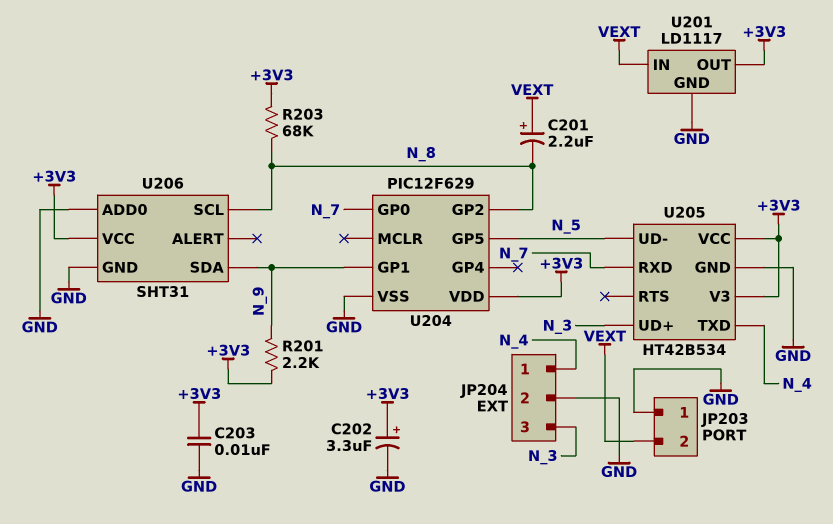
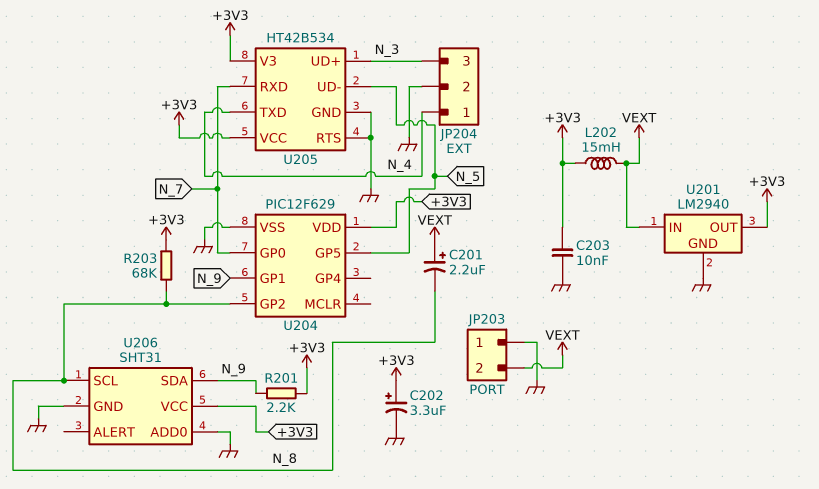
L202: none -> 15mH (+3V3, VEXT)
U201: LD1117 -> LM2940
U205 pin RTS: none -> GND

